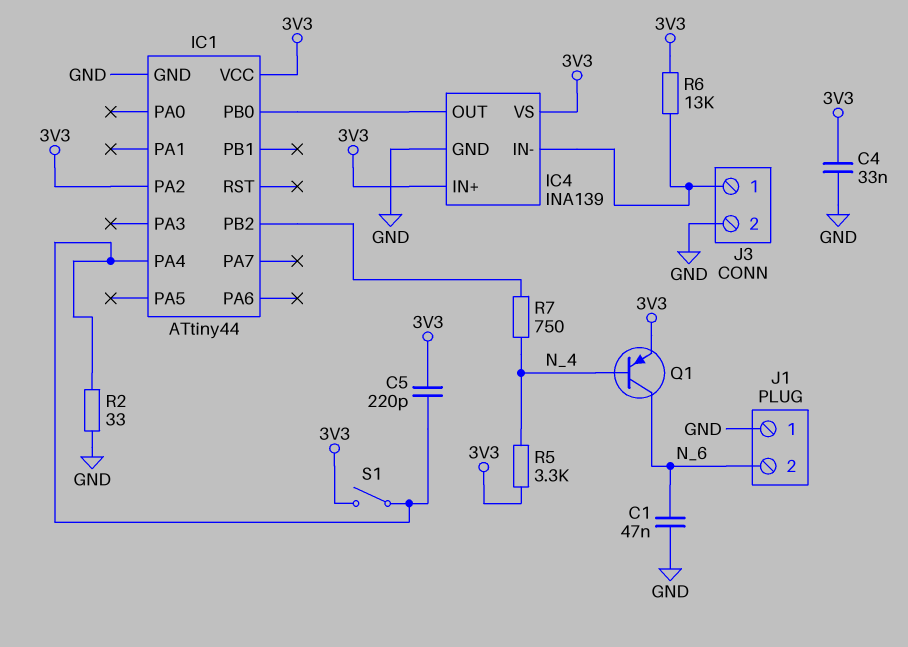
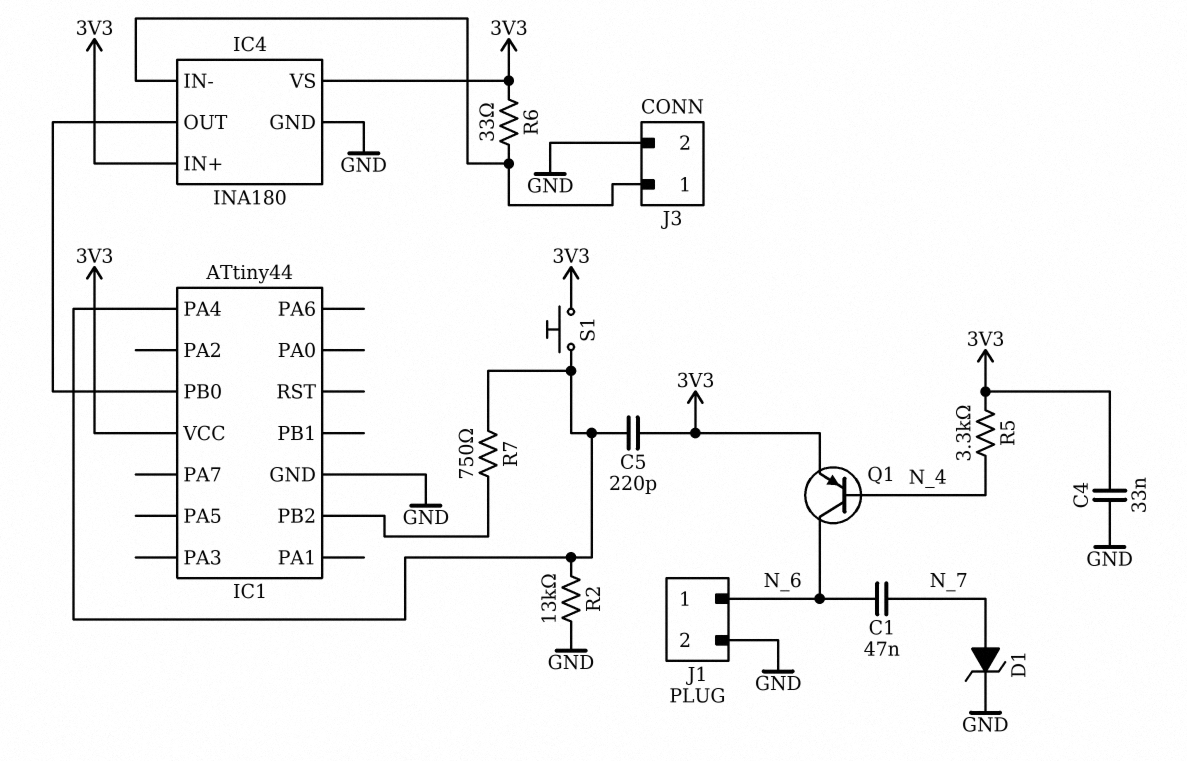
C1: 47nF (GND, N_6) -> 47nF (N_6, N_7)
D1: none -> zener (A N_7, K GND)
IC1 pin PA2: 3V3 -> none
IC4: INA139 -> INA180
J1 pin 1: GND -> N_6
J1 pin 2: N_6 -> GND
R2: 33 (GND, IC1/PA4) -> 13k (GND, IC1/PA4)
R6: 13k (3V3, IC4/IN-) -> 33 (3V3, IC4/IN-)
R7: 750 (IC1/PB2, N_4) -> 750 (IC1/PA4, IC1/PB2)
S1: switch (3V3, IC1/PA4) -> button (3V3, IC1/PA4)

